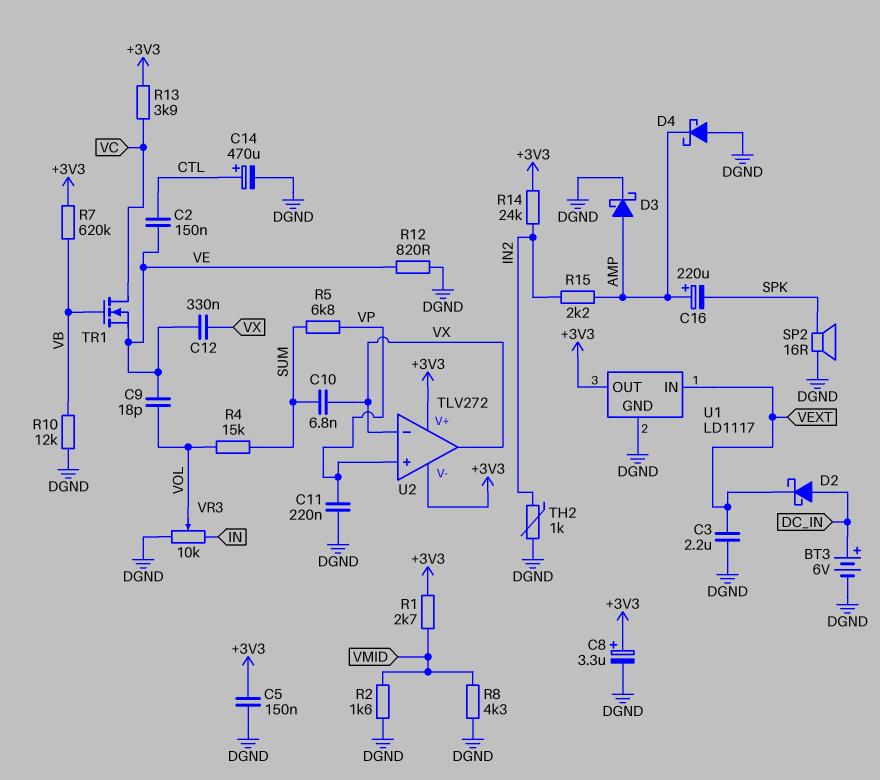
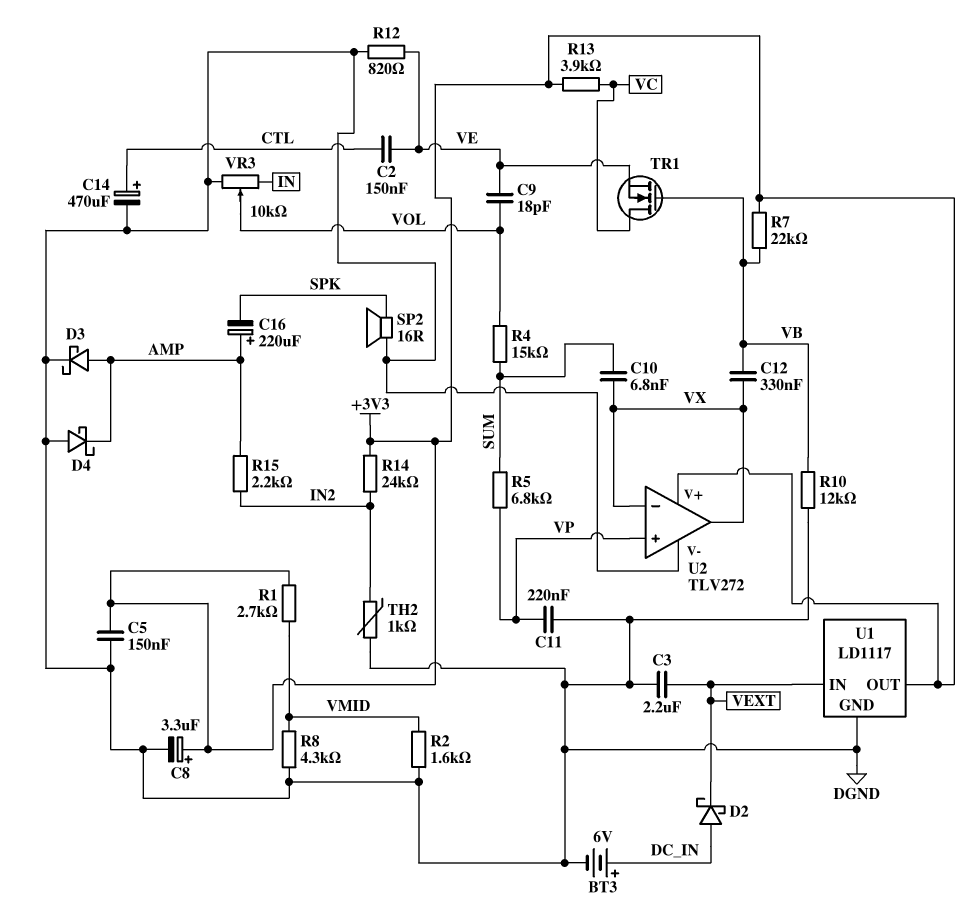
C12: 330nF (VE, VX) -> 330nF (VB, VX)
R7: 620k (+3V3, VB) -> 22k (+3V3, VB)
U2 pin V-: +3V3 -> DGND

